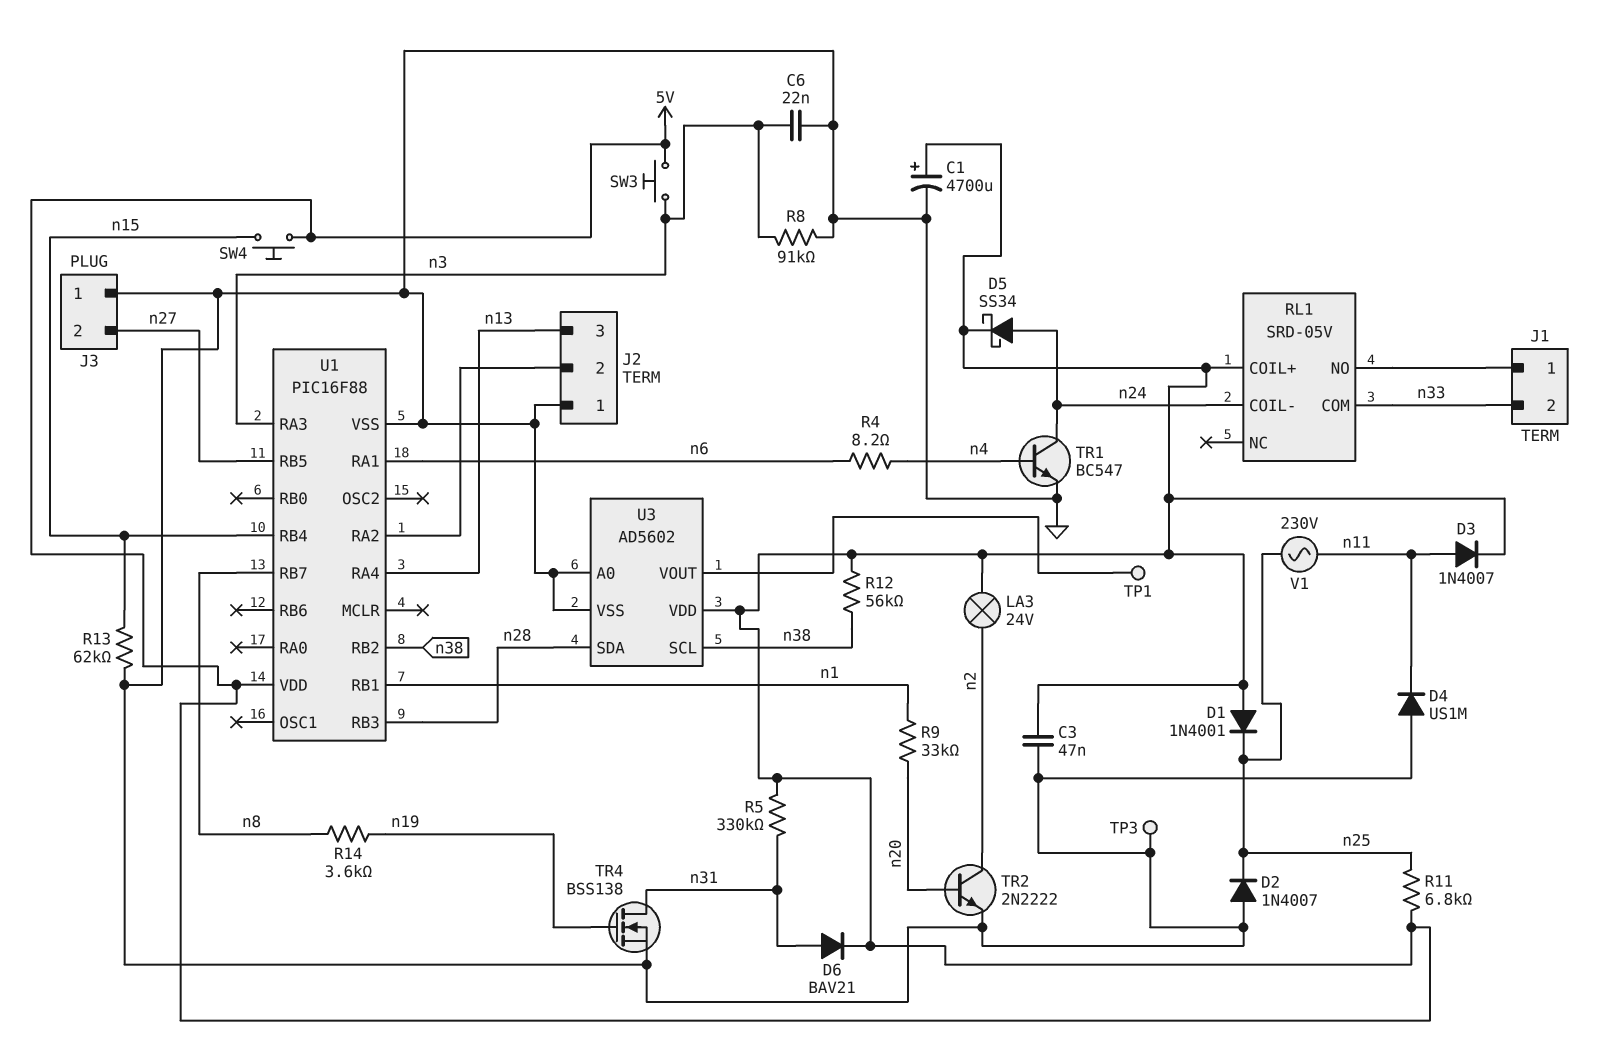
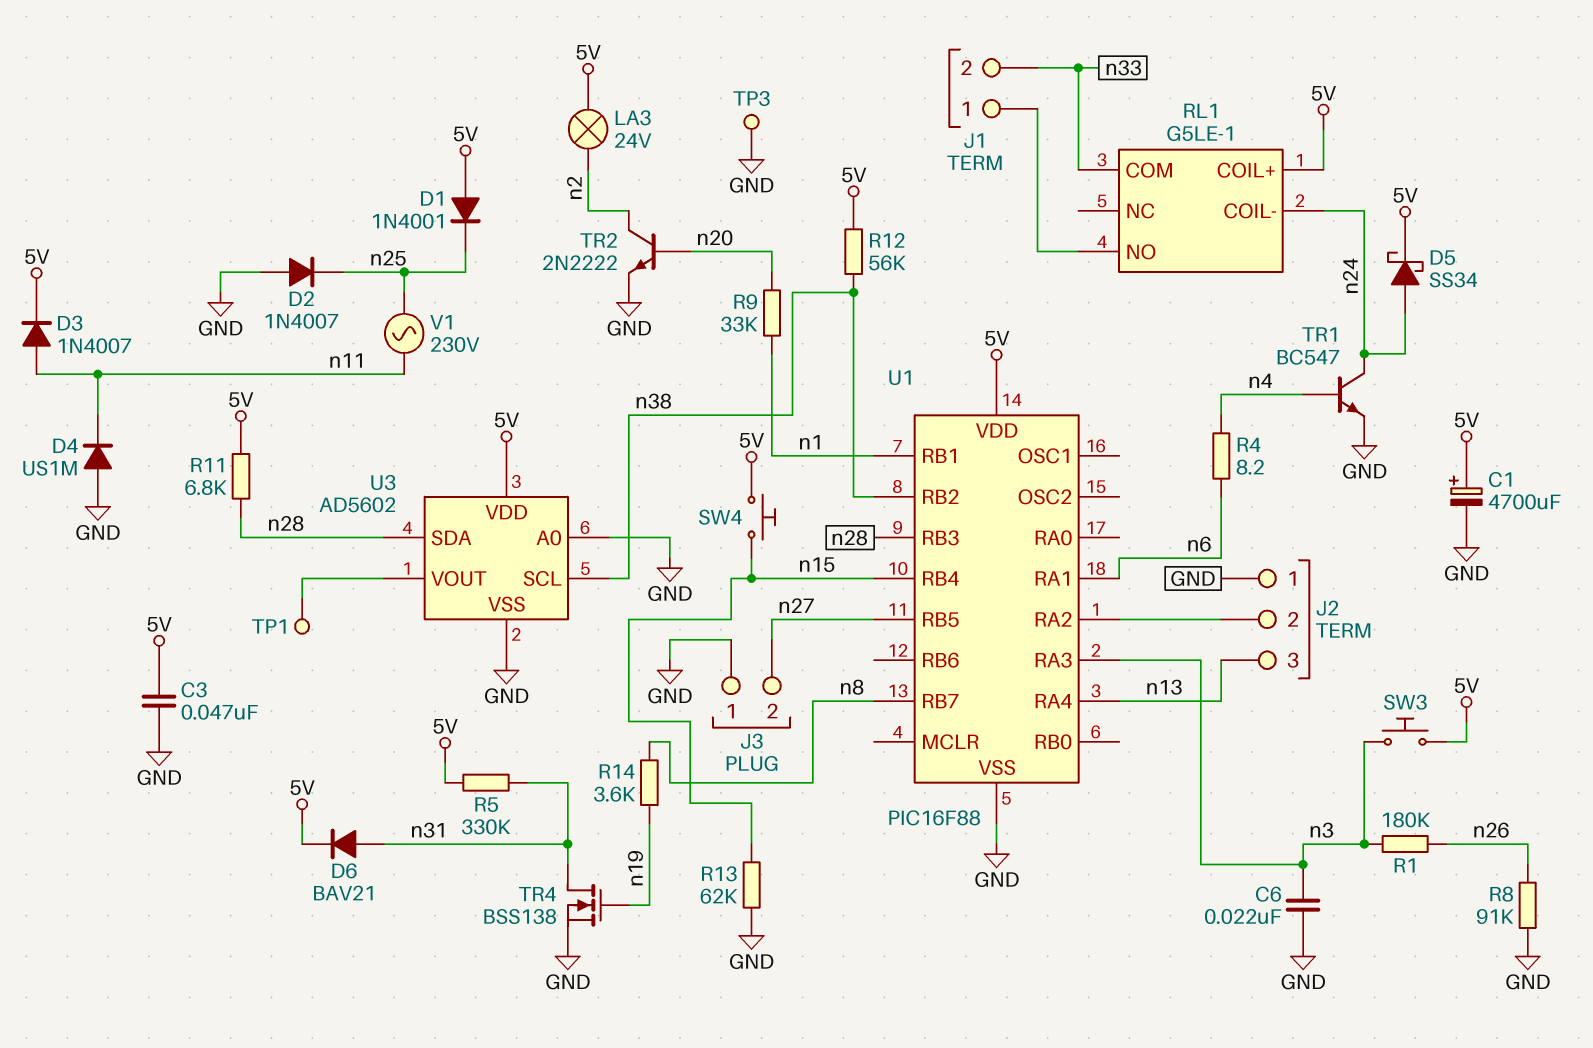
R1: none -> 180k (n3, n26)
R8: 91k (GND, n3) -> 91k (GND, n26)
R11: 6.8k (5V, n25) -> 6.8k (5V, n28)
RL1: SRD-05V -> G5LE-1

